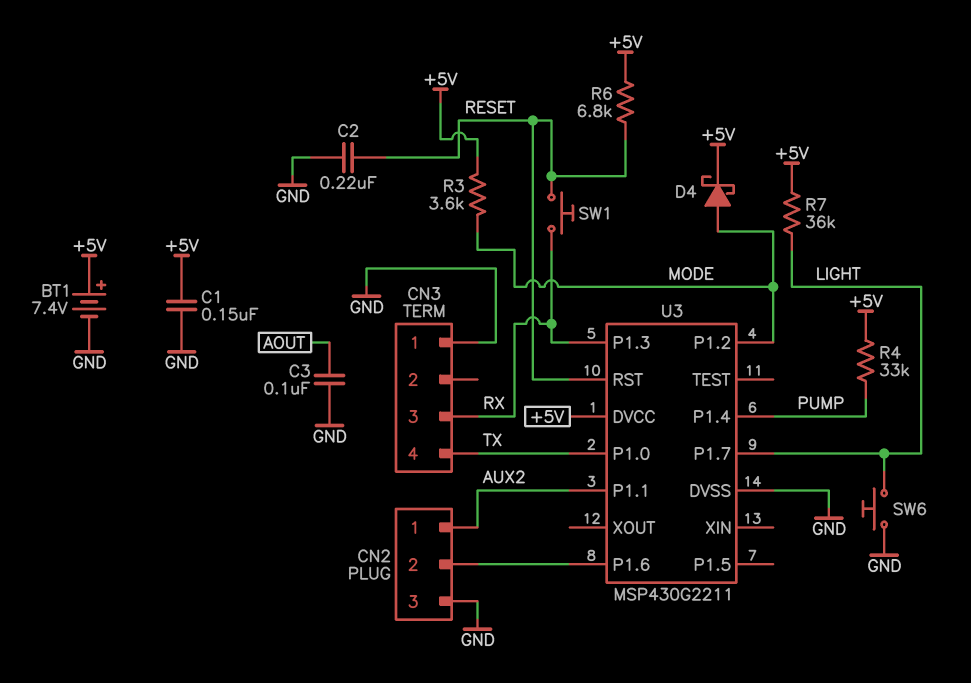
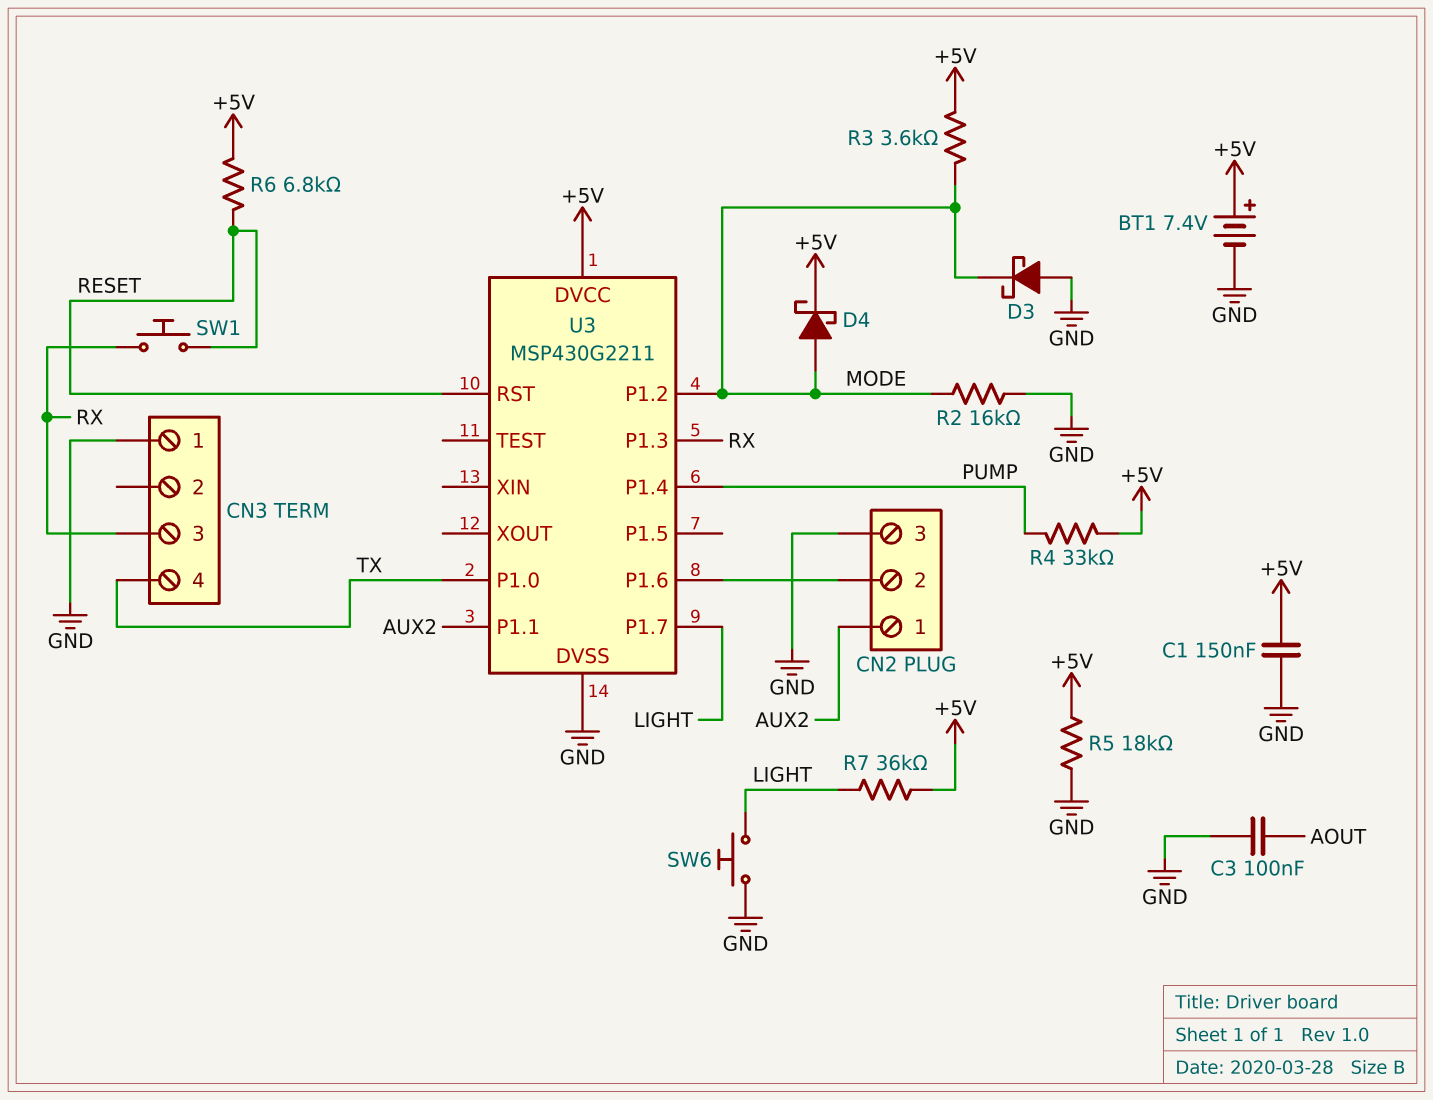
C2: 220nF (GND, RESET) -> none
D3: none -> schottky (A GND, K MODE)
R2: none -> 16k (GND, MODE)
R5: none -> 18k (+5V, GND)

